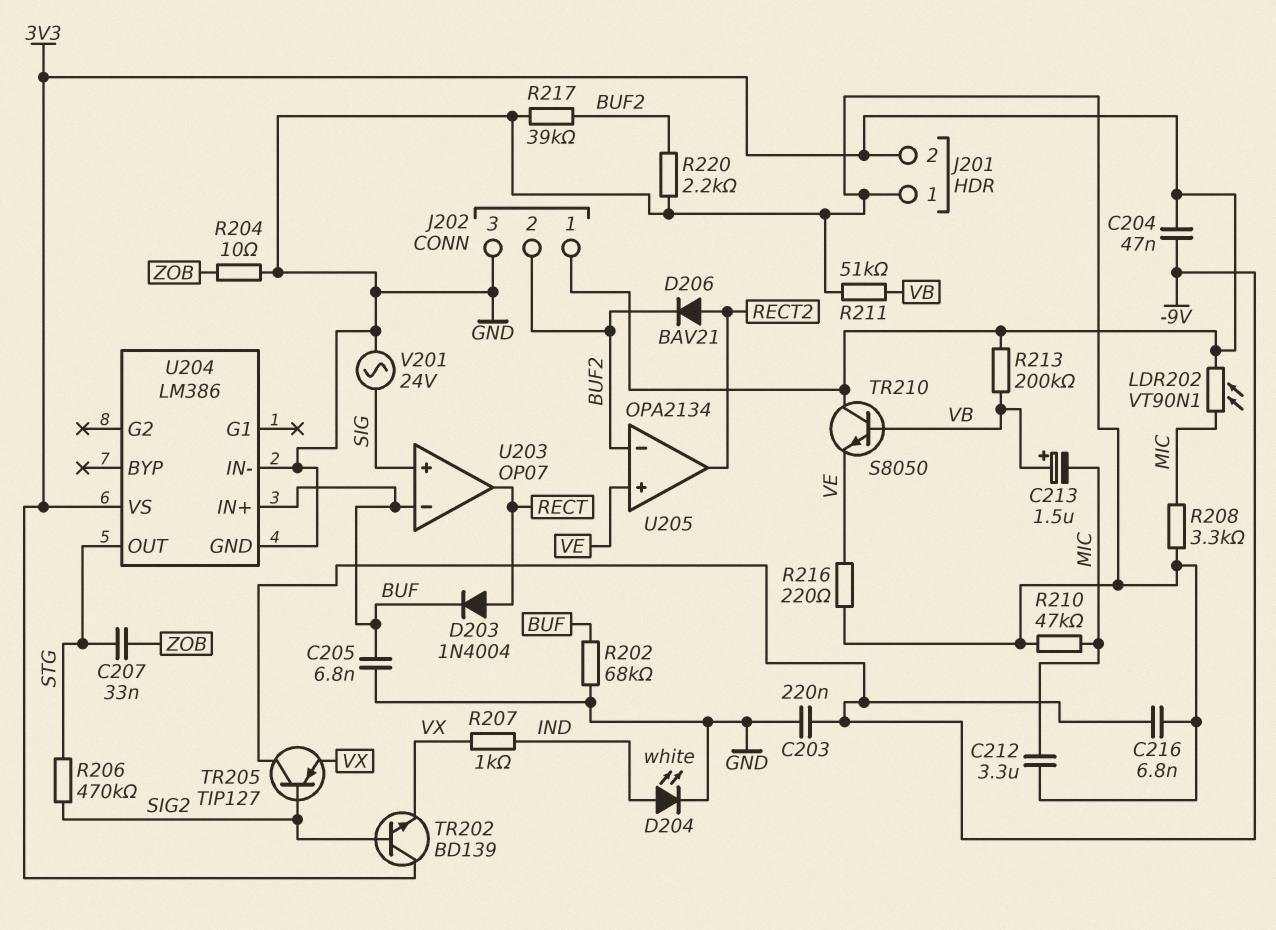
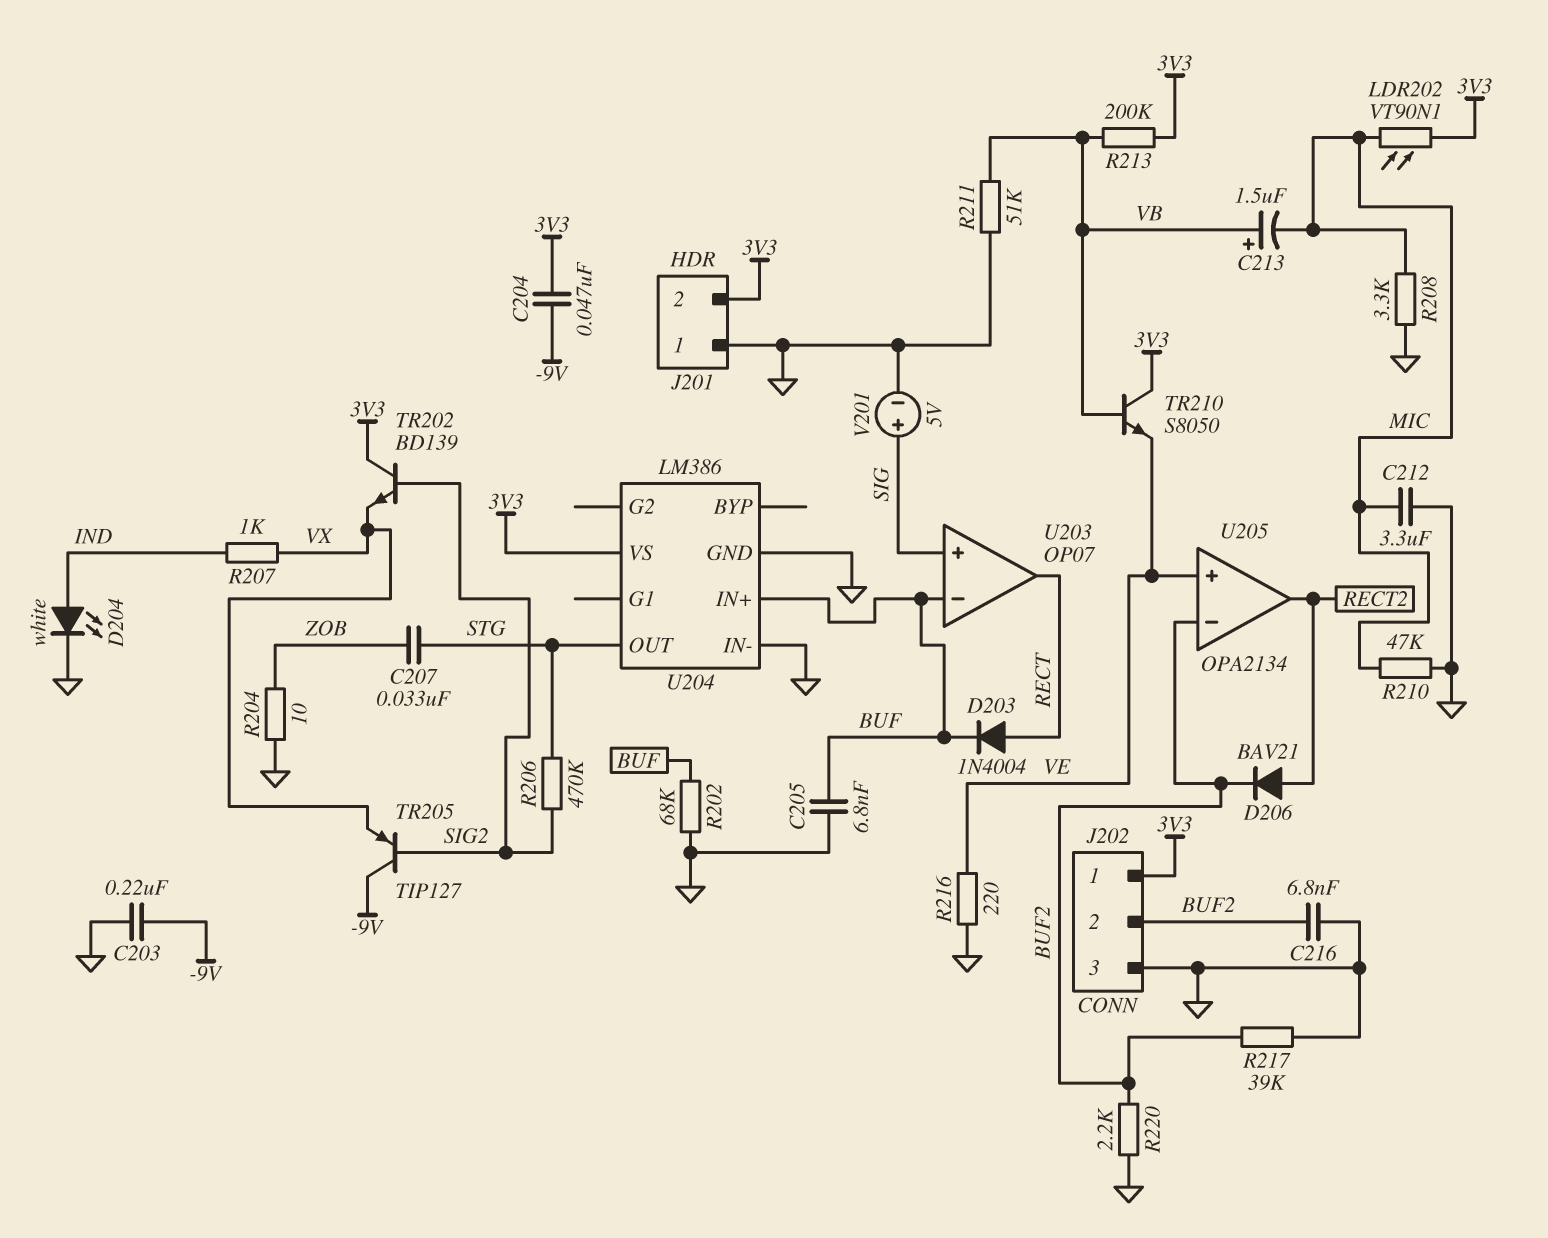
C216: 6.8nF (-9V, GND) -> 6.8nF (BUF2, GND)
V201: AC 24V (GND, SIG) -> 5V (plus SIG, minus GND)

